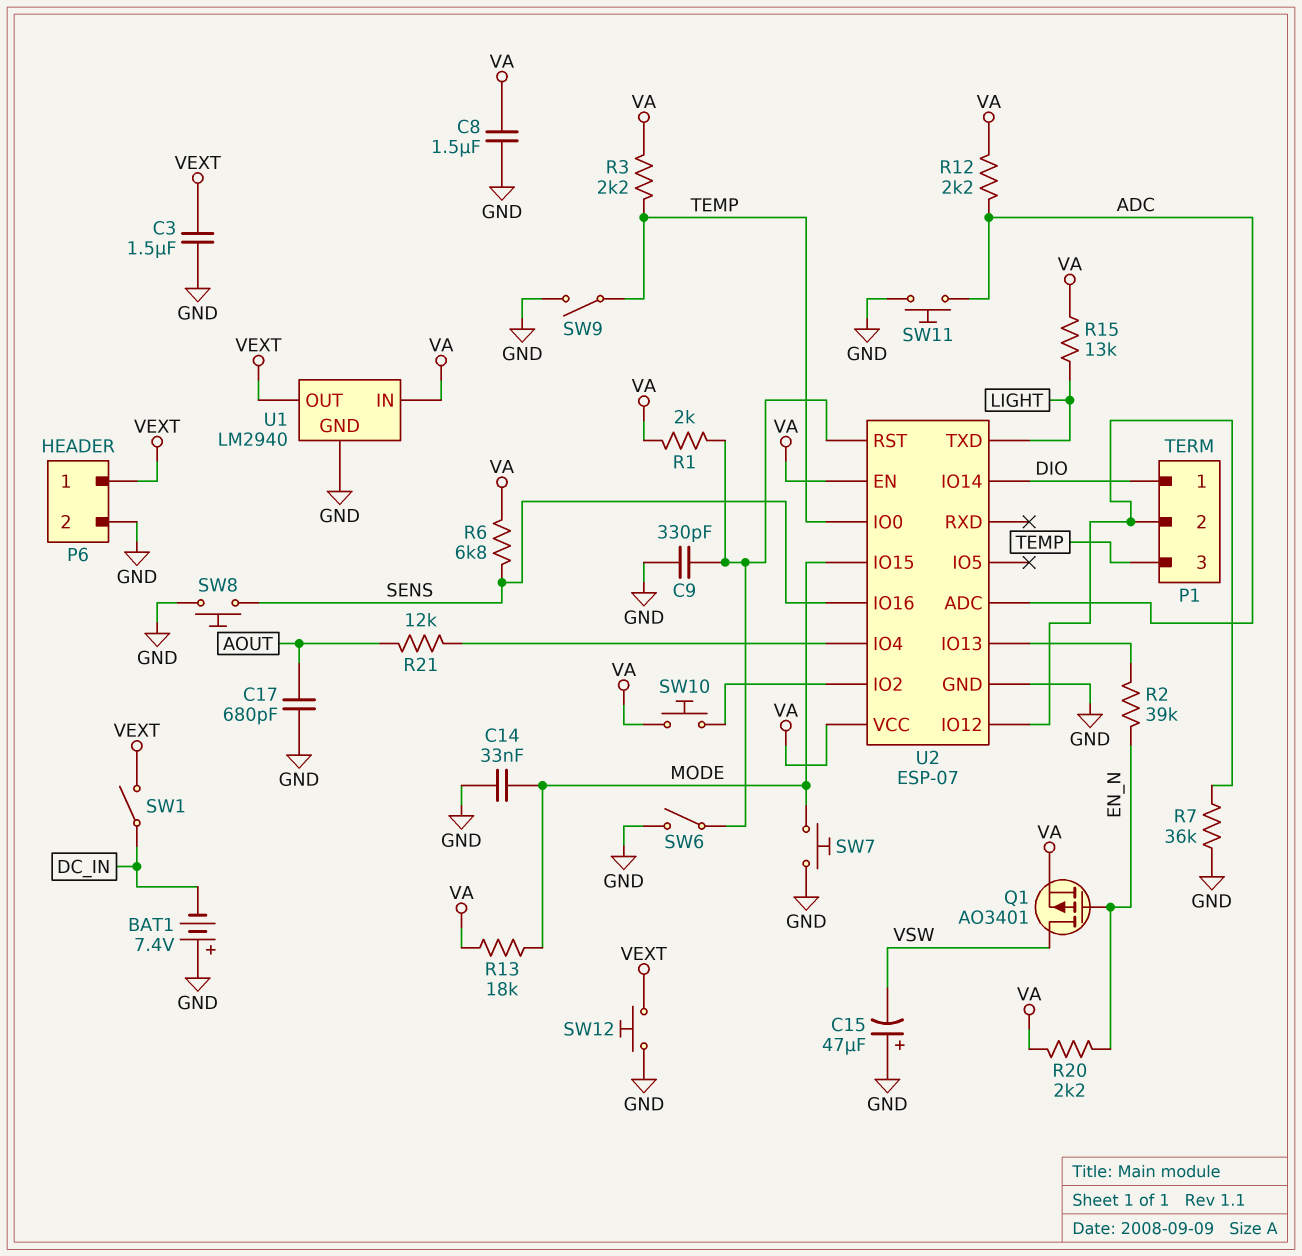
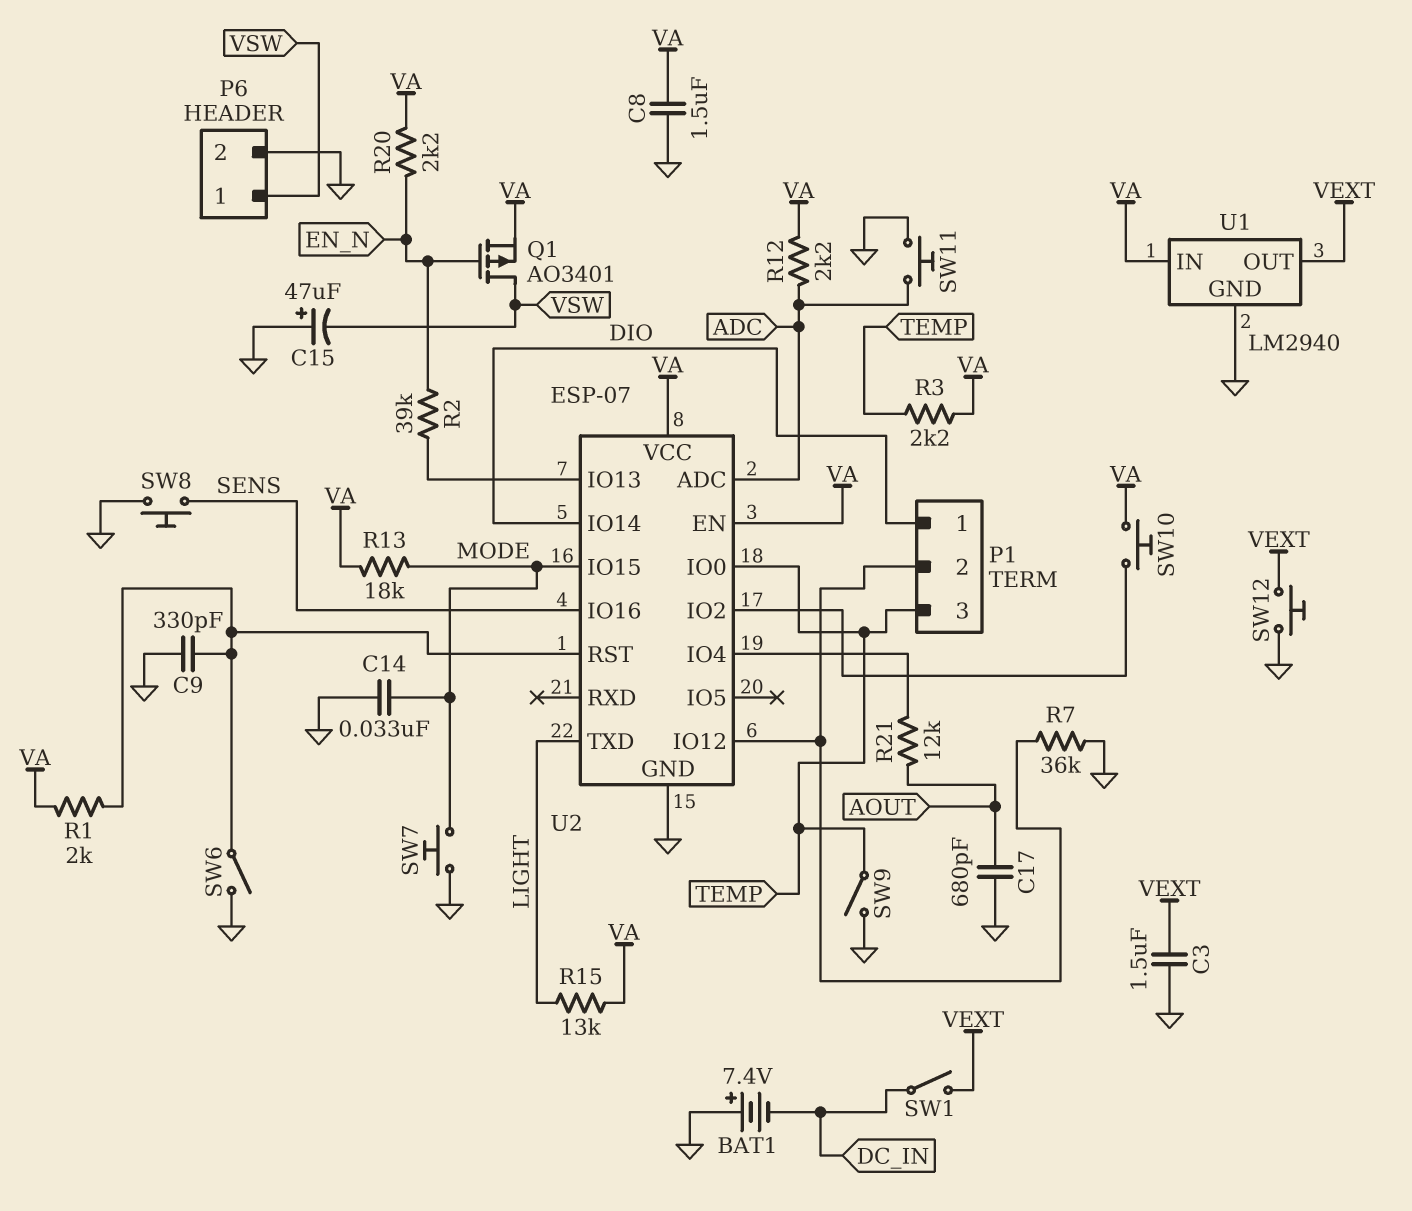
P6 pin 1: VEXT -> VSW
R6: 6.8k (SENS, VA) -> none

